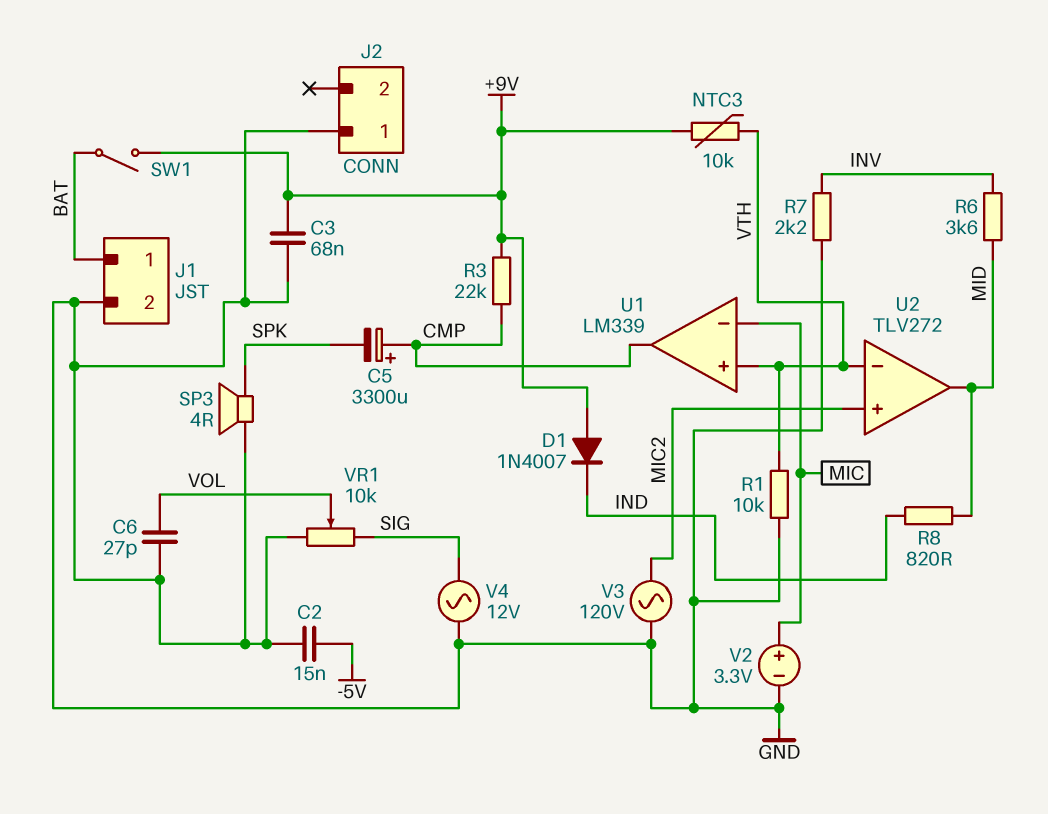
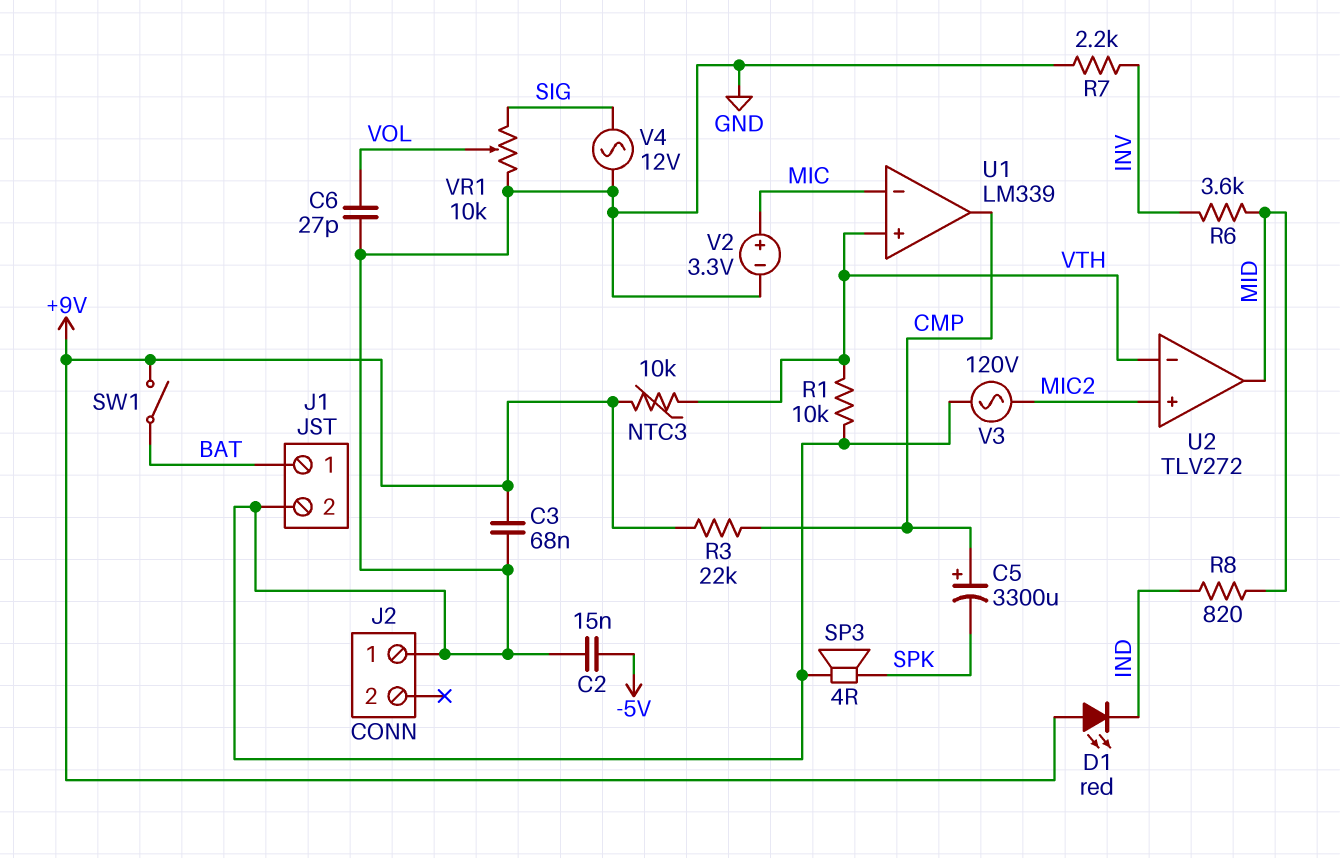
D1: diode 1N4007 (A +9V, K IND) -> LED red (A +9V, K IND)

